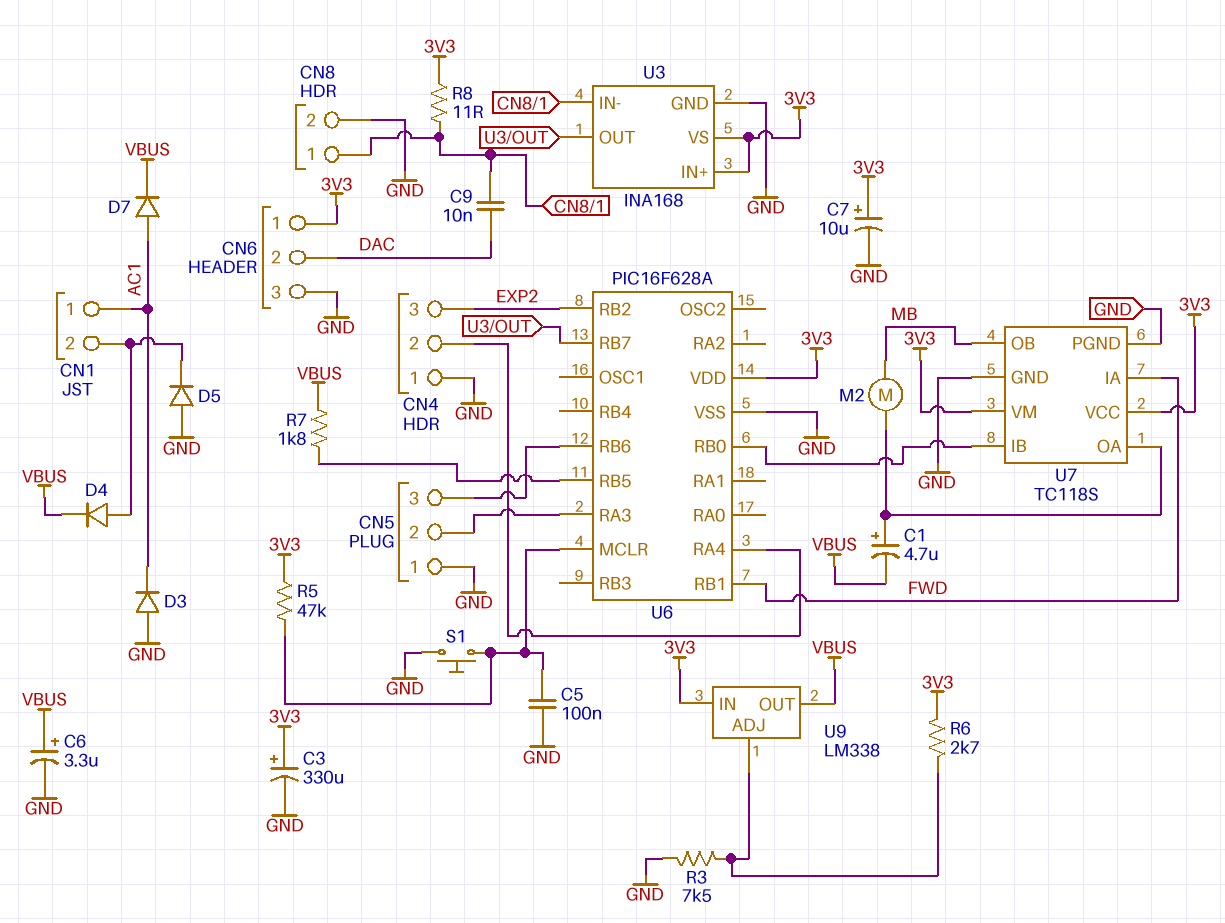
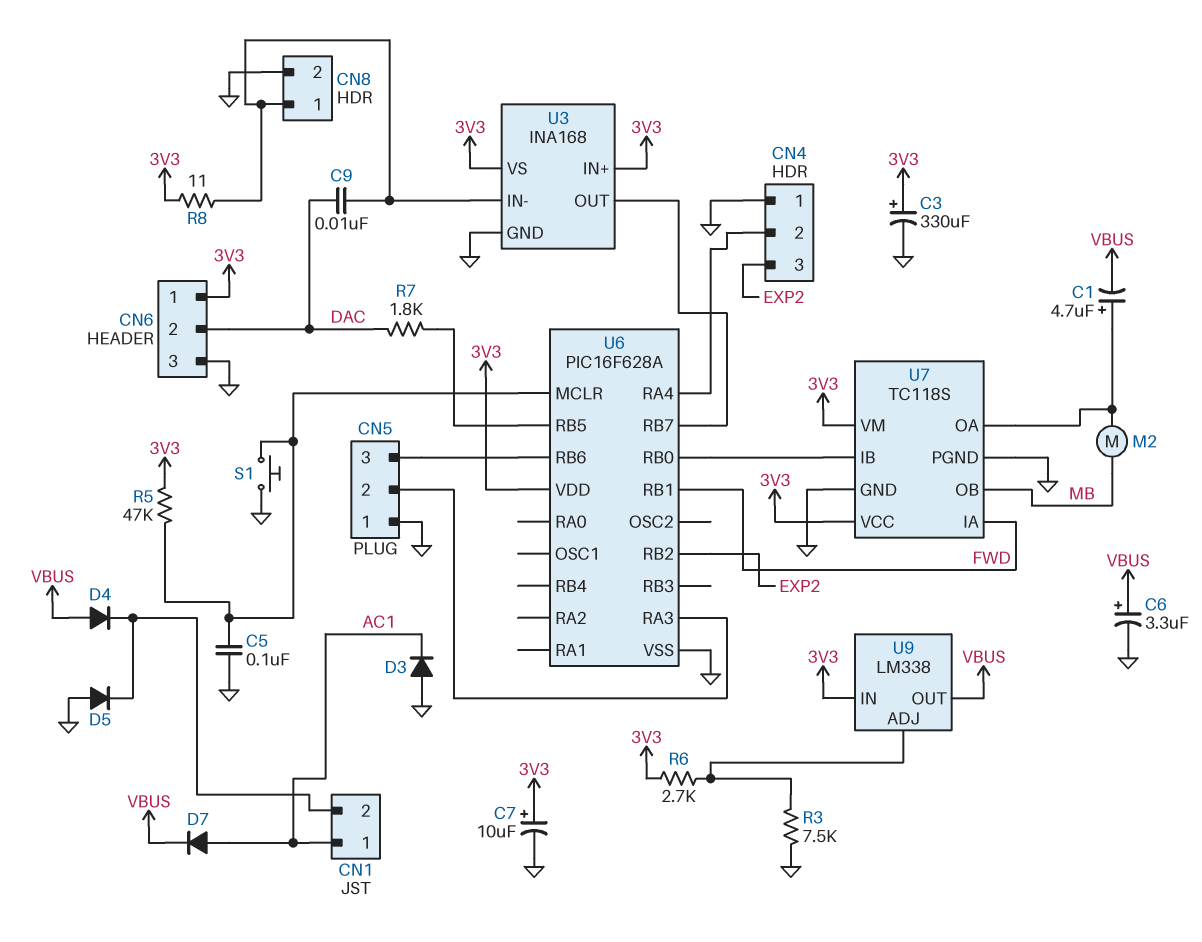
D4: diode (A CN1/2, K VBUS) -> diode (A VBUS, K CN1/2)
R7: 1.8k (U6/RB5, VBUS) -> 1.8k (DAC, U6/RB5)

